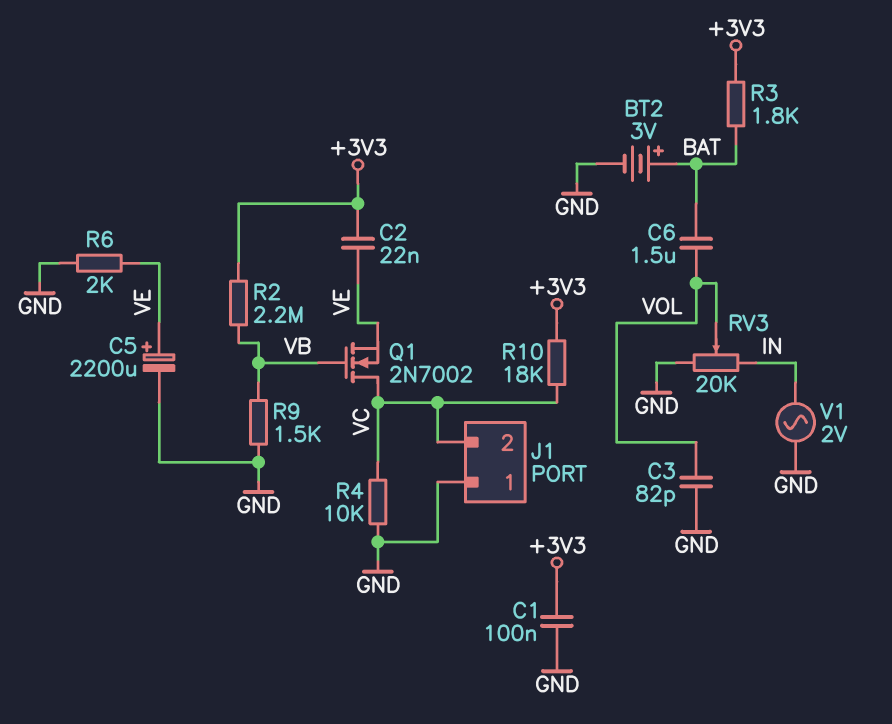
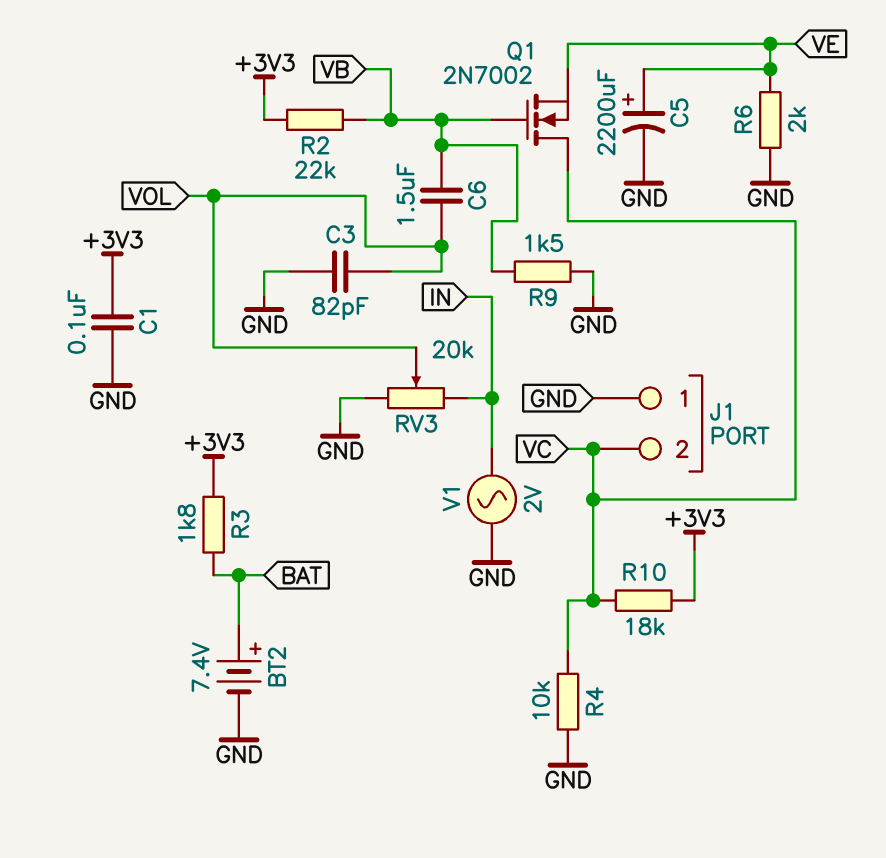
BT2: 3V (plus BAT, minus GND) -> 7.4V (plus BAT, minus GND)
C2: 22nF (+3V3, VE) -> none
C6: 1.5uF (BAT, VOL) -> 1.5uF (VB, VOL)
R2: 2.2M (+3V3, VB) -> 22k (+3V3, VB)

